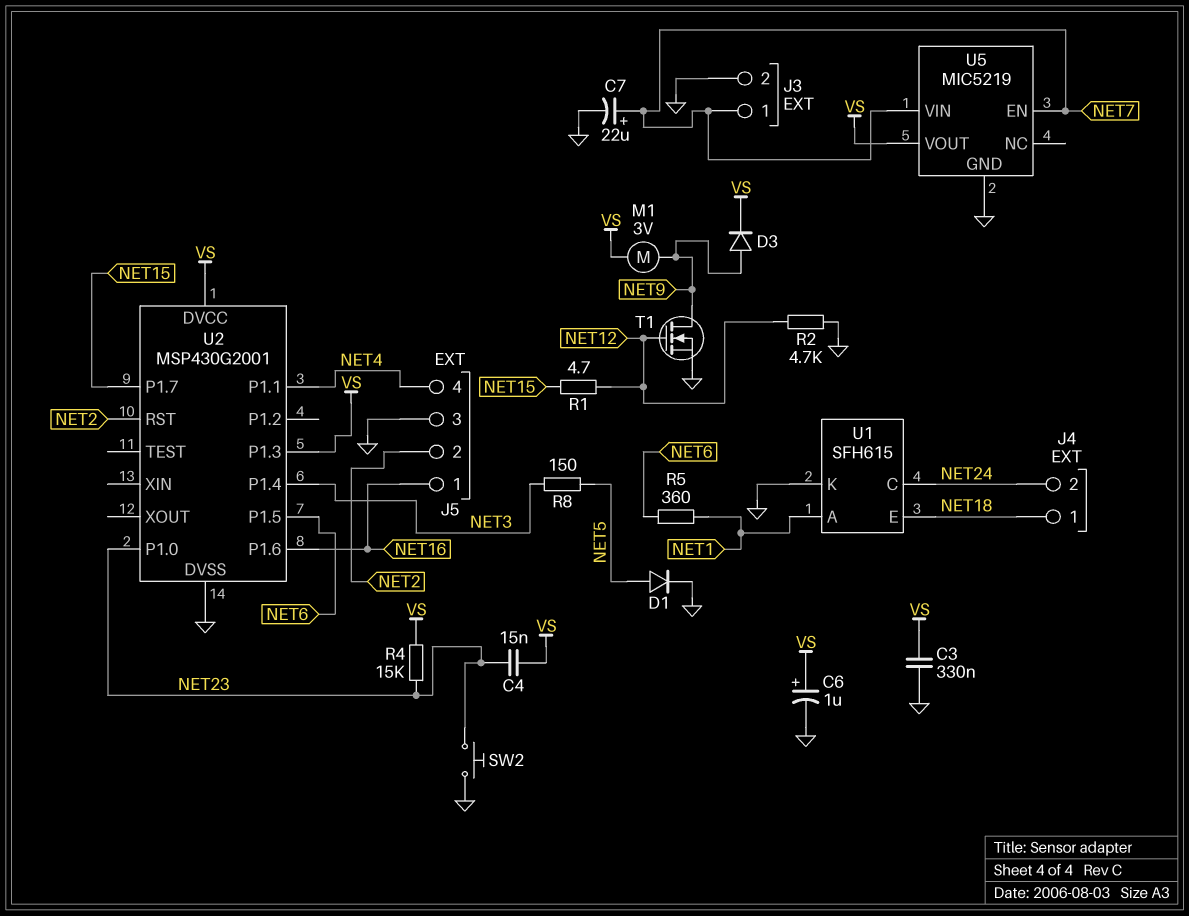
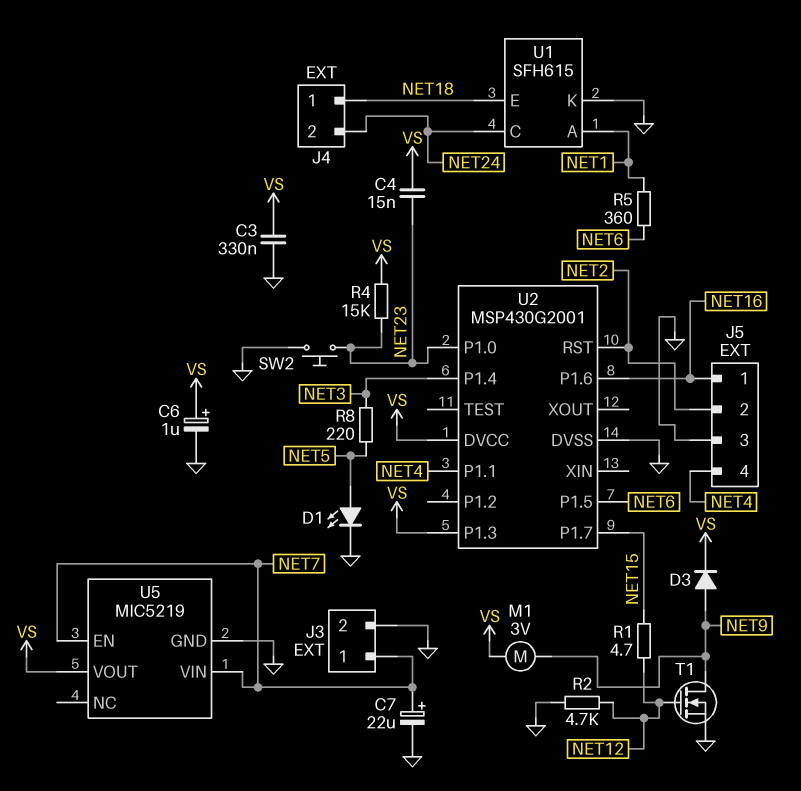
D1: diode (A NET5, K GND) -> LED (A NET5, K GND)
R8: 150 (NET3, NET5) -> 220 (NET3, NET5)

